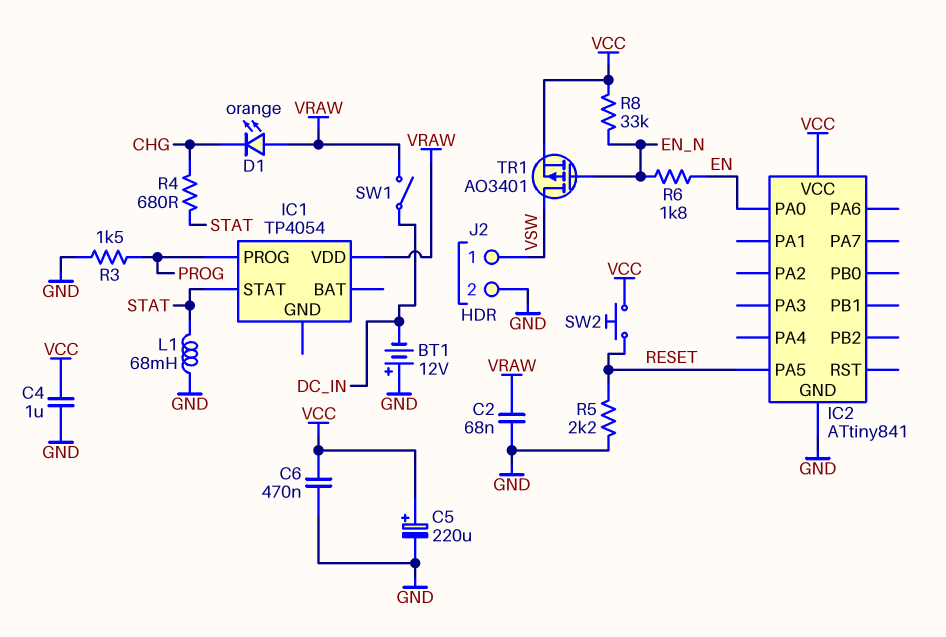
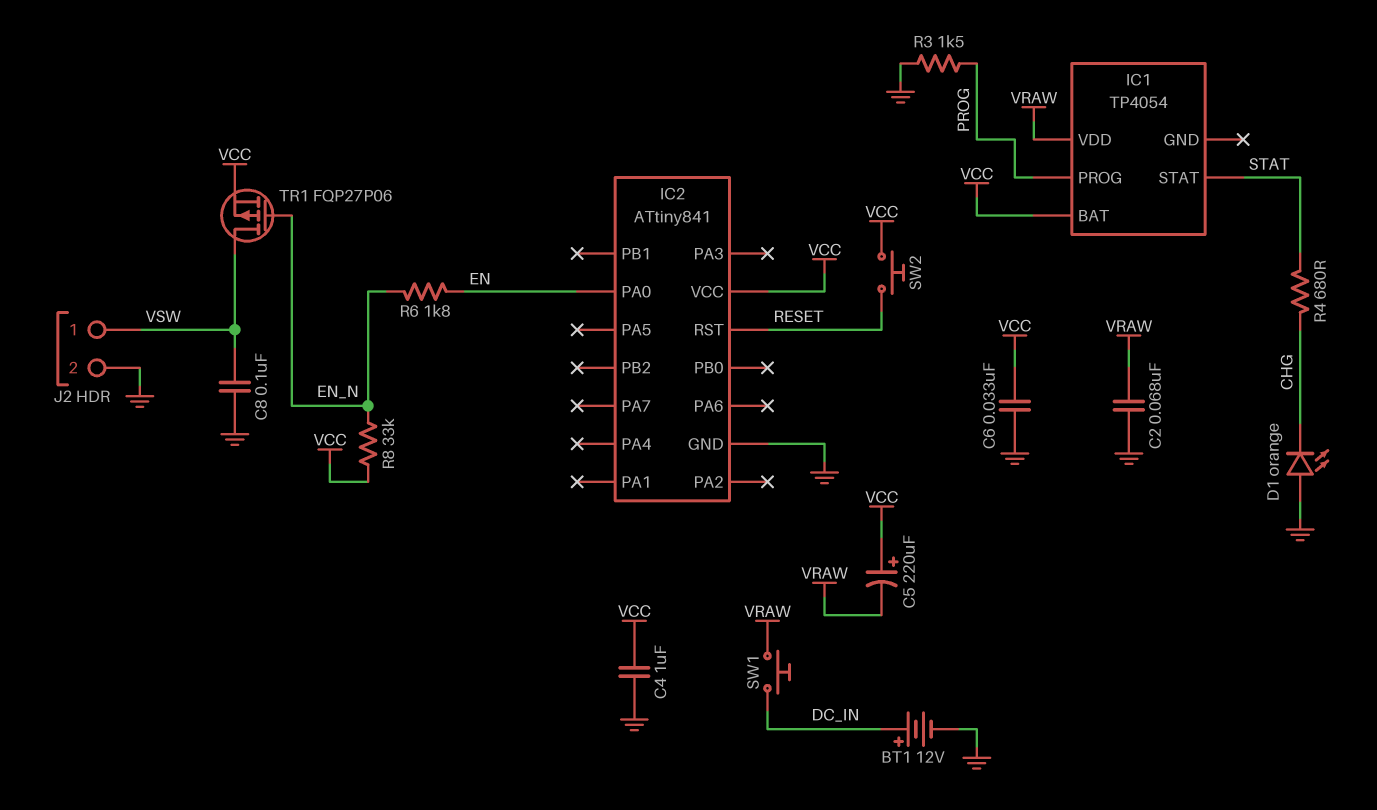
BT1: 12V (plus GND, minus DC_IN) -> 12V (plus DC_IN, minus GND)
C5: 220uF (plus VCC, minus GND) -> 220uF (plus VCC, minus VRAW)
C6: 470nF (GND, VCC) -> 33nF (GND, VCC)
C8: none -> 100nF (GND, VSW)
D1: LED orange (A VRAW, K CHG) -> LED orange (A GND, K CHG)
IC1 pin BAT: none -> VCC
IC2 pin PA5: RESET -> none
IC2 pin RST: none -> RESET
L1: 68mH (GND, STAT) -> none
R5: 2.2k (GND, RESET) -> none
SW1: switch (DC_IN, VRAW) -> button (DC_IN, VRAW)
TR1: PMOS AO3401 (G EN_N, D VSW, S VCC) -> PMOS FQP27P06 (G EN_N, D VSW, S VCC)

